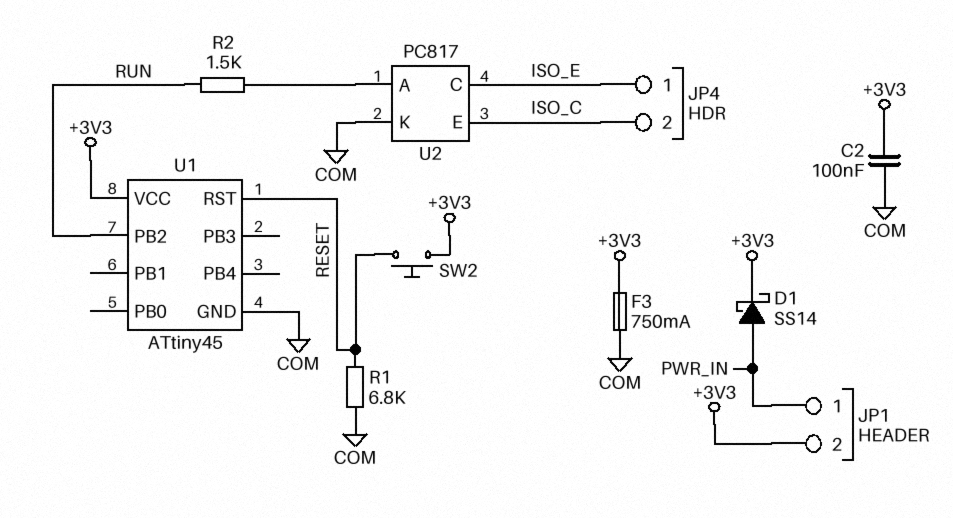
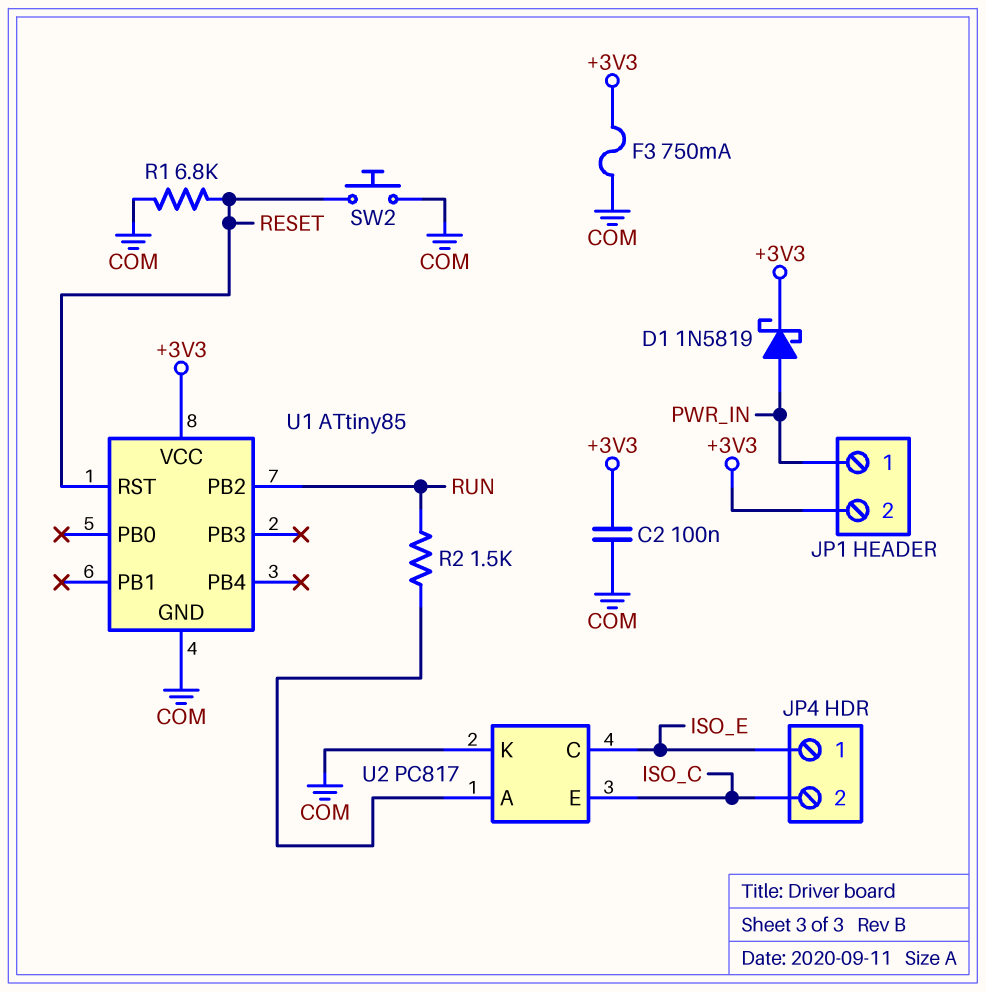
D1: schottky SS14 (A PWR_IN, K +3V3) -> schottky 1N5819 (A PWR_IN, K +3V3)
SW2: button (+3V3, RESET) -> button (COM, RESET)
U1: ATtiny45 -> ATtiny85

